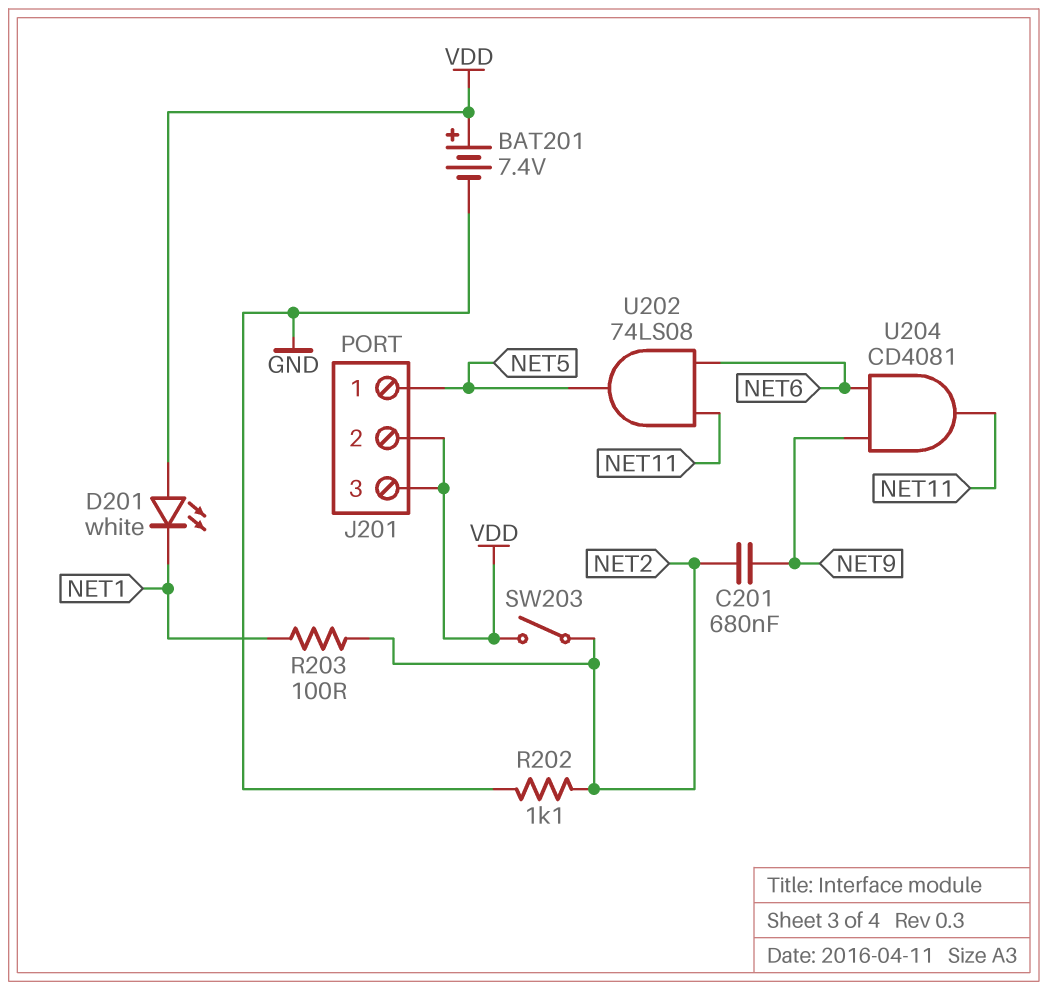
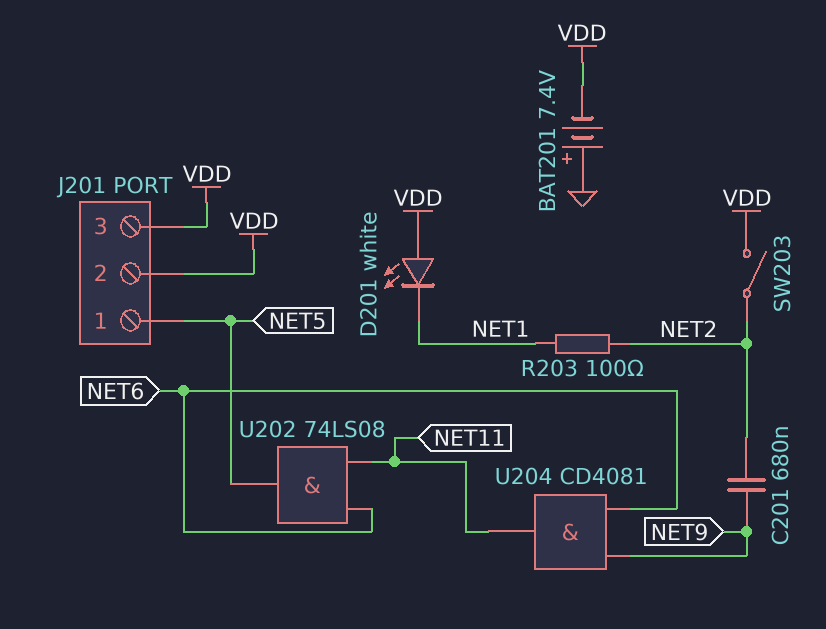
BAT201: 7.4V (plus VDD, minus GND) -> 7.4V (plus GND, minus VDD)
R202: 1.1k (GND, NET2) -> none

